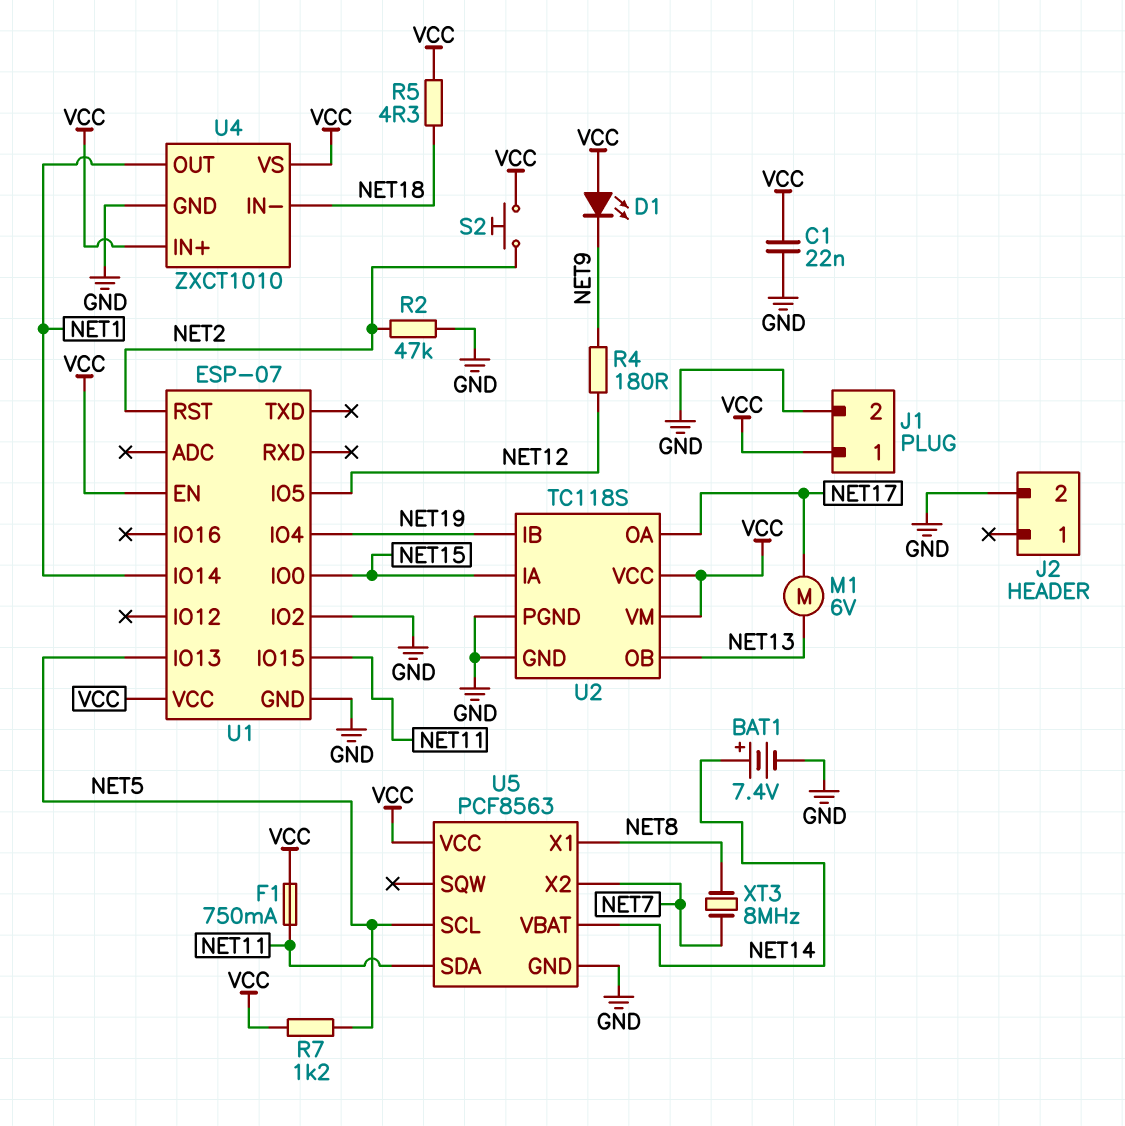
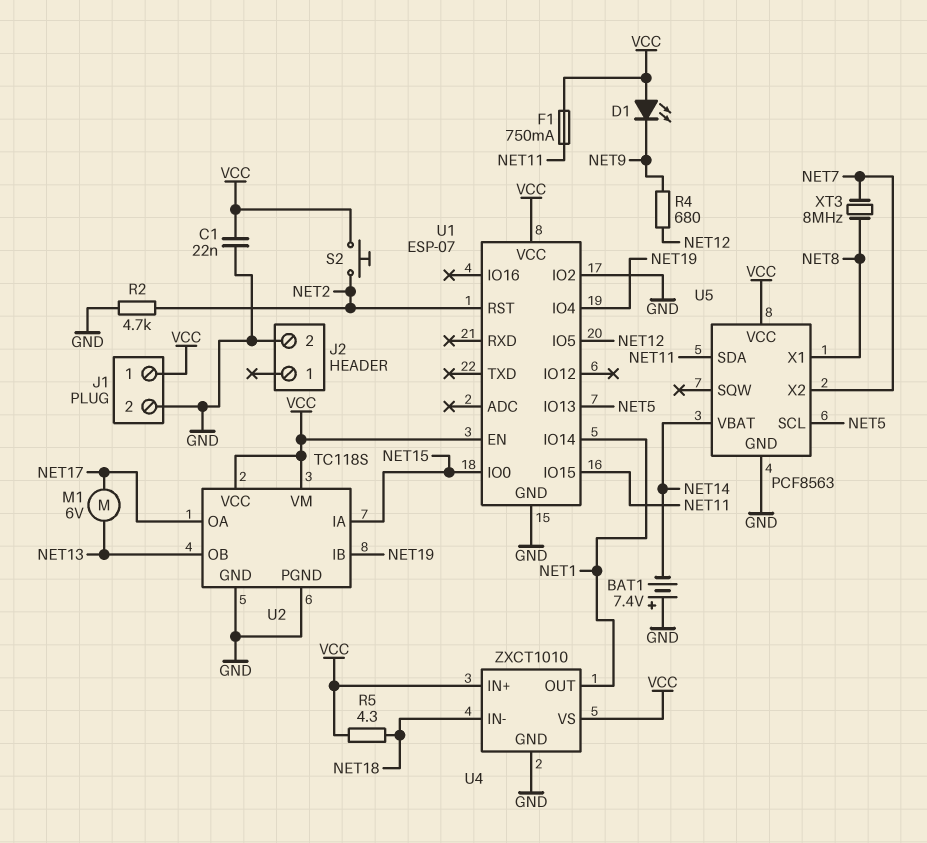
BAT1: 7.4V (plus NET14, minus GND) -> 7.4V (plus GND, minus NET14)
R2: 47k (GND, NET2) -> 4.7k (GND, NET2)
R4: 180 (NET9, NET12) -> 680 (NET9, NET12)
R7: 1.2k (NET5, VCC) -> none

